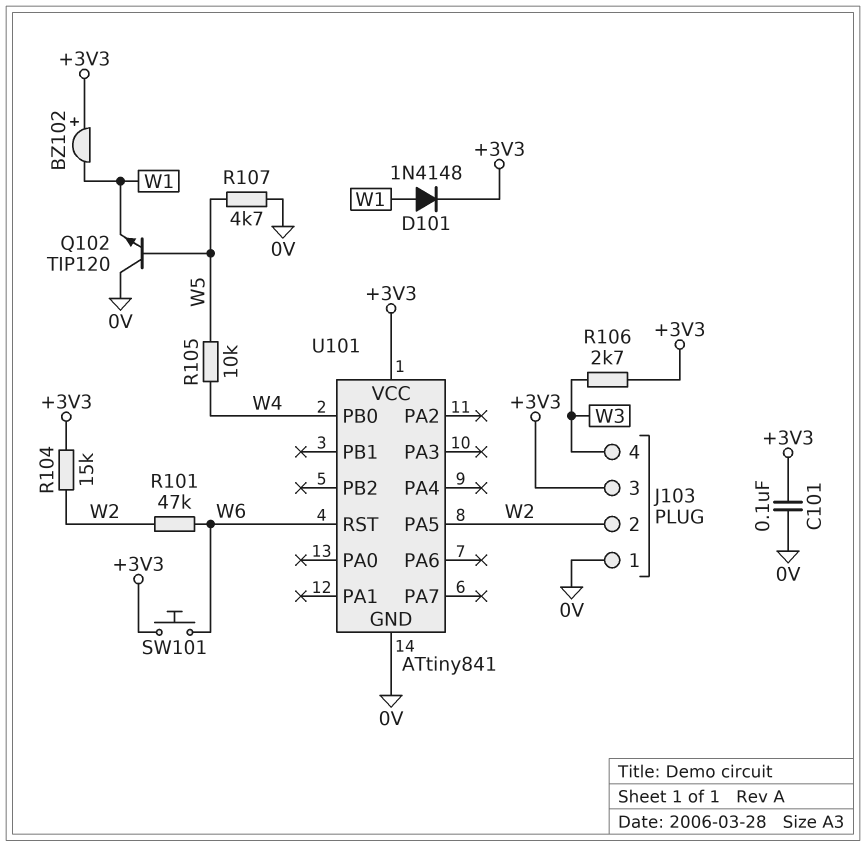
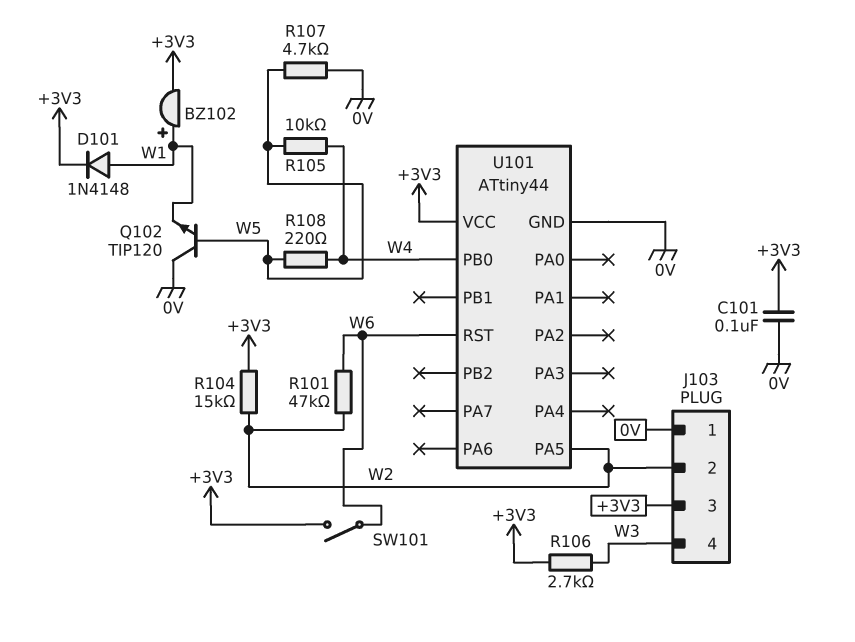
BZ102: buzzer (plus +3V3, minus W1) -> buzzer (plus W1, minus +3V3)
R108: none -> 220 (W4, W5)
SW101: button (+3V3, W6) -> switch (+3V3, W6)
U101: ATtiny841 -> ATtiny44

